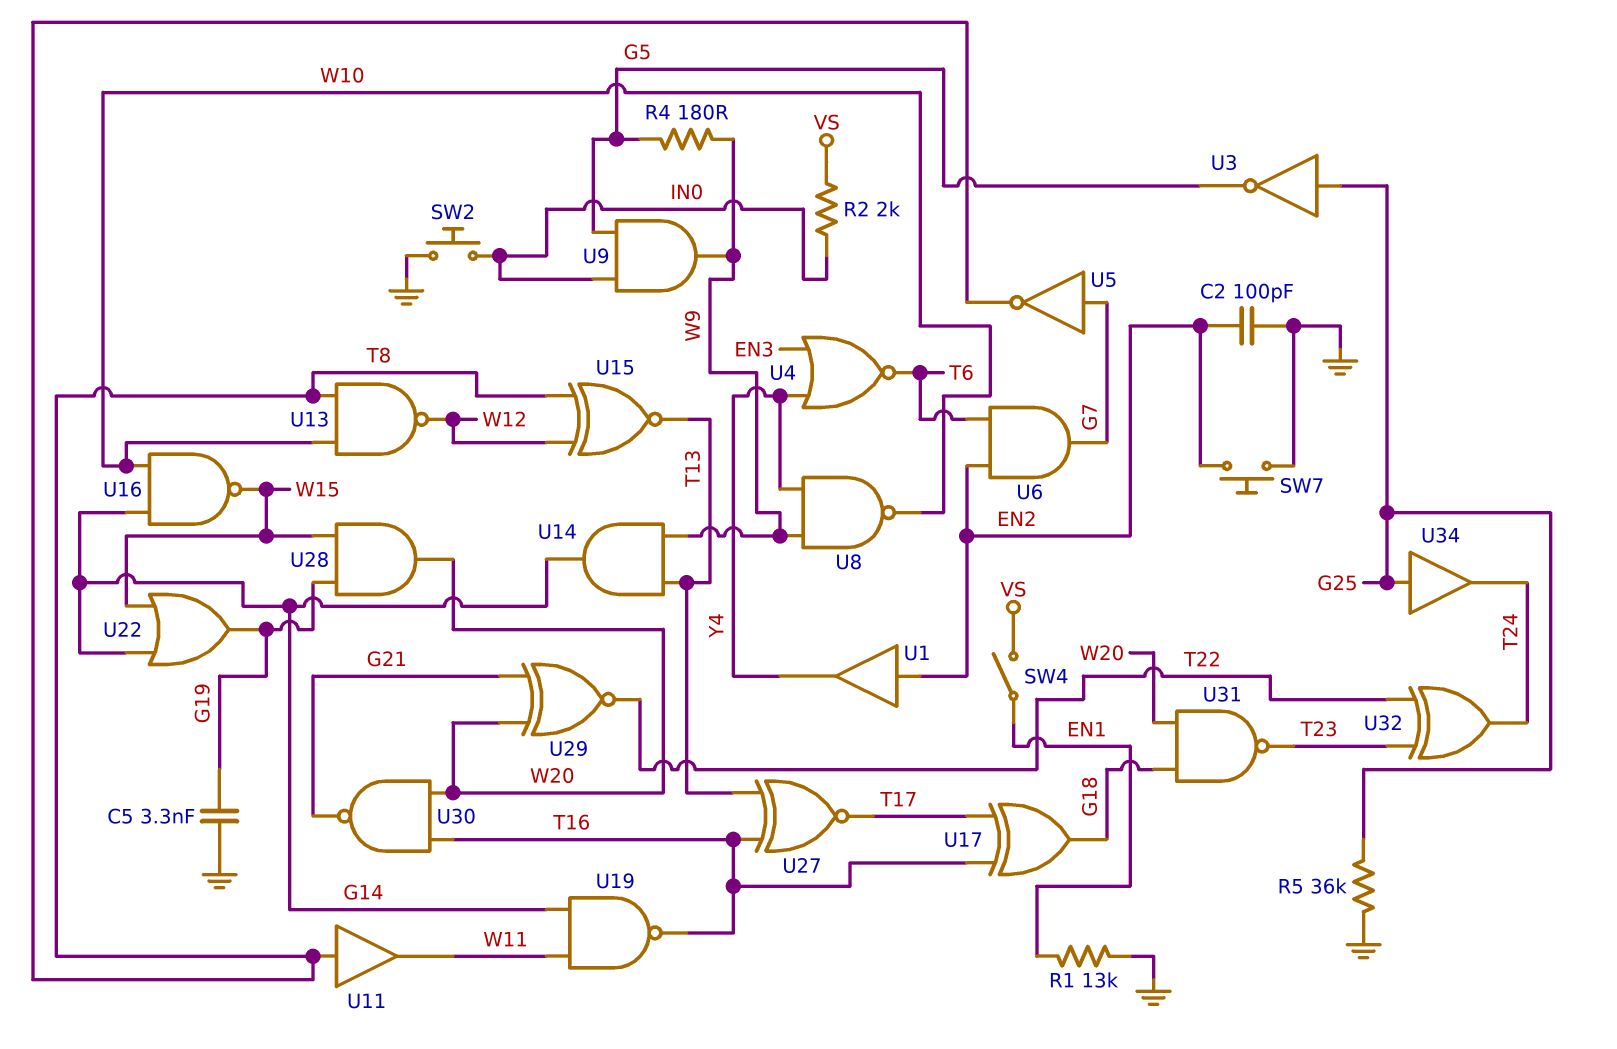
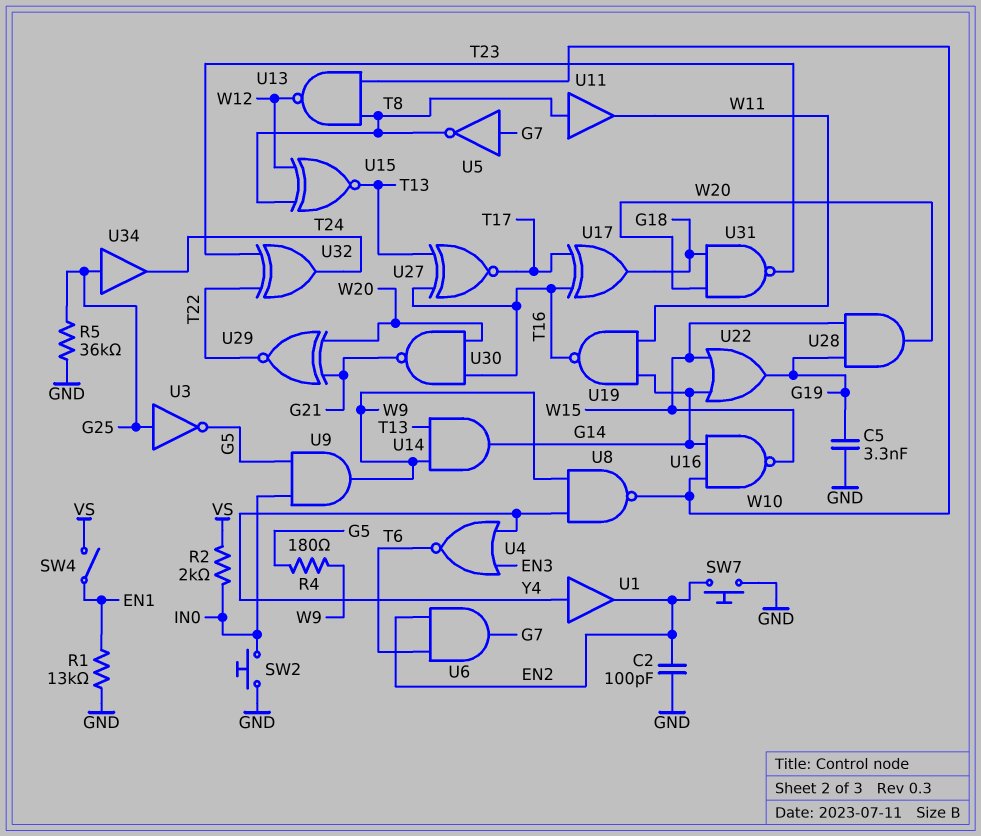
U1: buffer (in EN2, out Y4) -> buffer (in Y4, out EN2)

